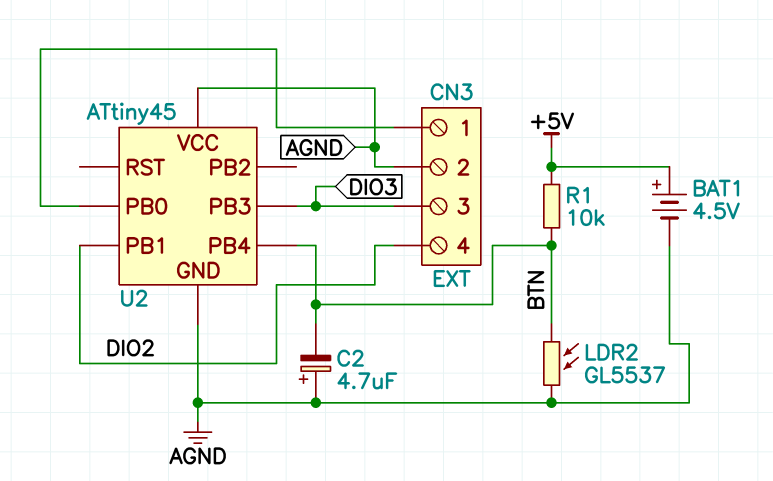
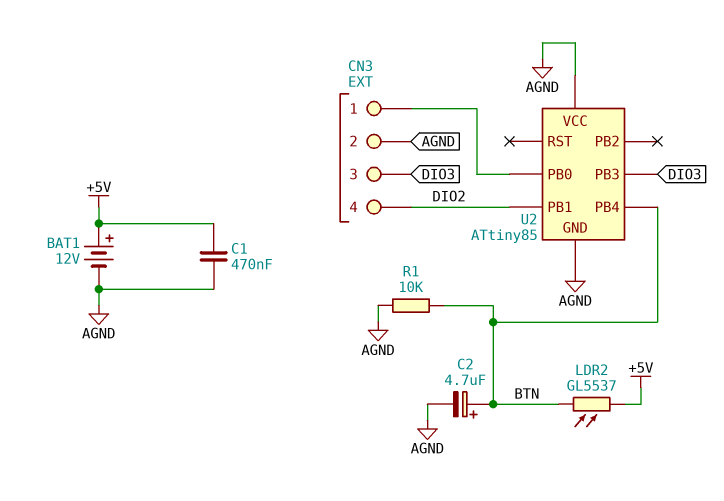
BAT1: 4.5V (plus +5V, minus AGND) -> 12V (plus +5V, minus AGND)
C1: none -> 470nF (+5V, AGND)
C2: 4.7uF (plus AGND, minus BTN) -> 4.7uF (plus BTN, minus AGND)
LDR2: GL5537 (AGND, BTN) -> GL5537 (+5V, BTN)
R1: 10k (+5V, BTN) -> 10k (AGND, BTN)
U2: ATtiny45 -> ATtiny85

